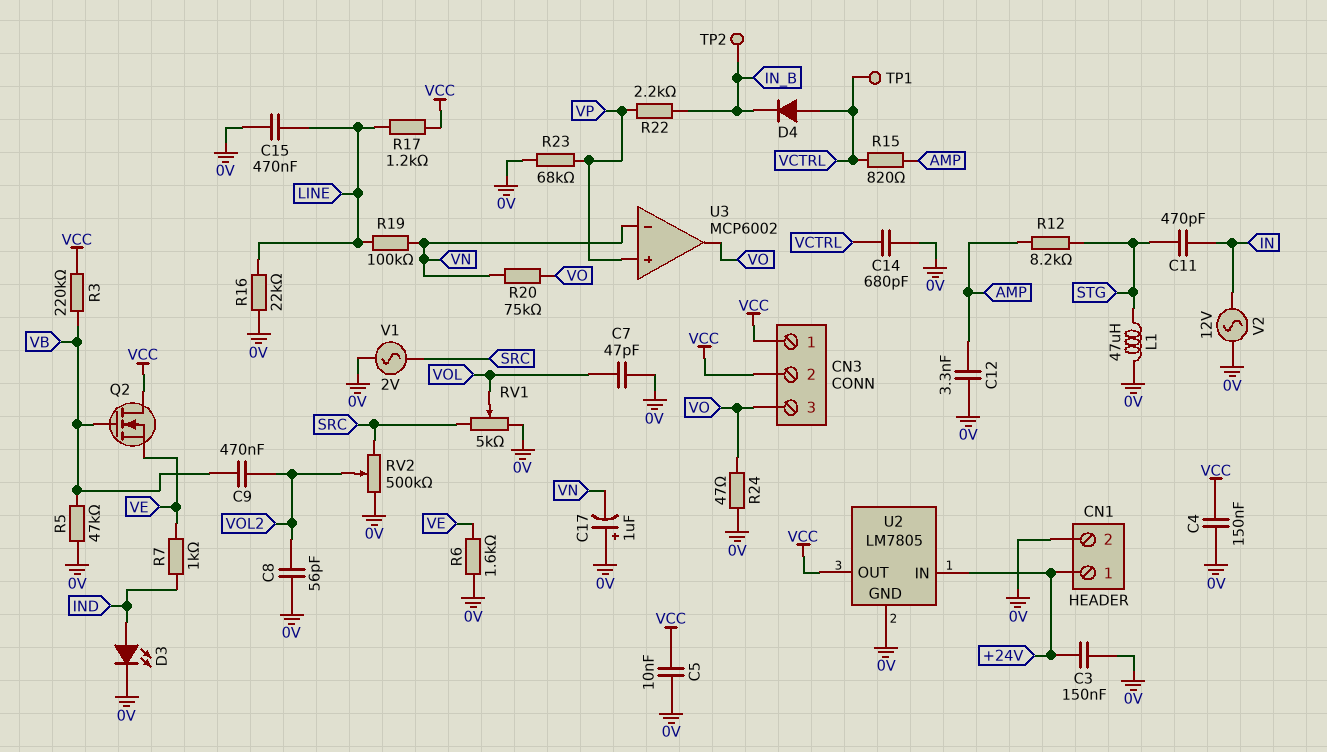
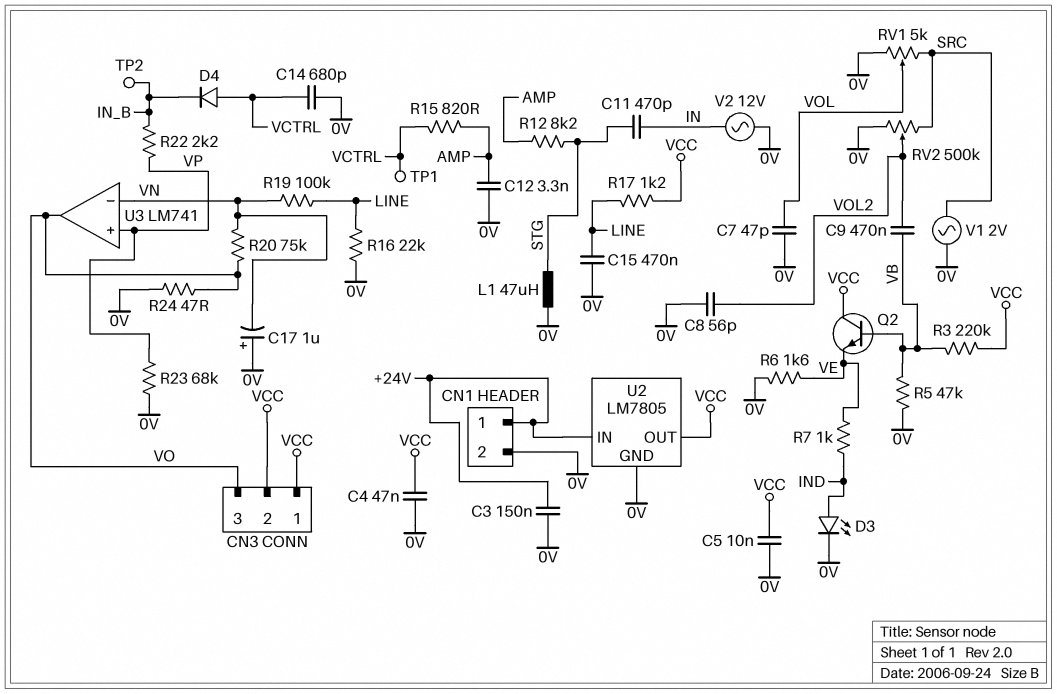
C4: 150nF (0V, VCC) -> 47nF (0V, VCC)
Q2: NMOS (G VB, D VCC, S VE) -> NPN (B VB, C VCC, E VE)
U3: MCP6002 -> LM741

